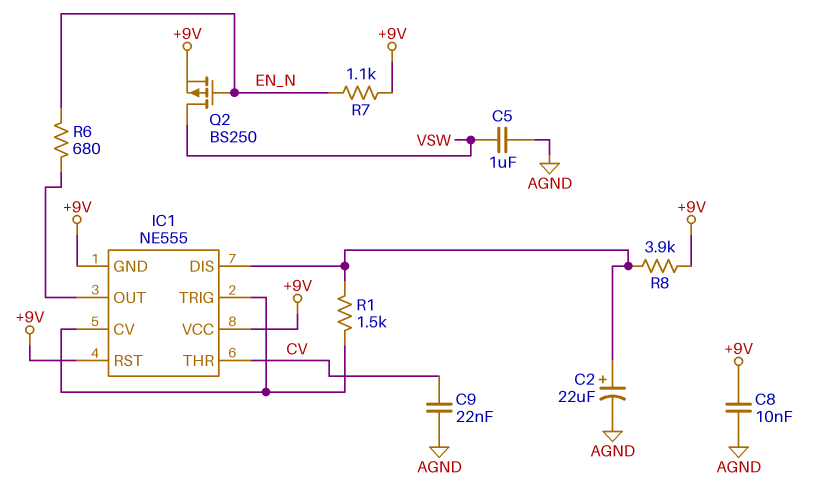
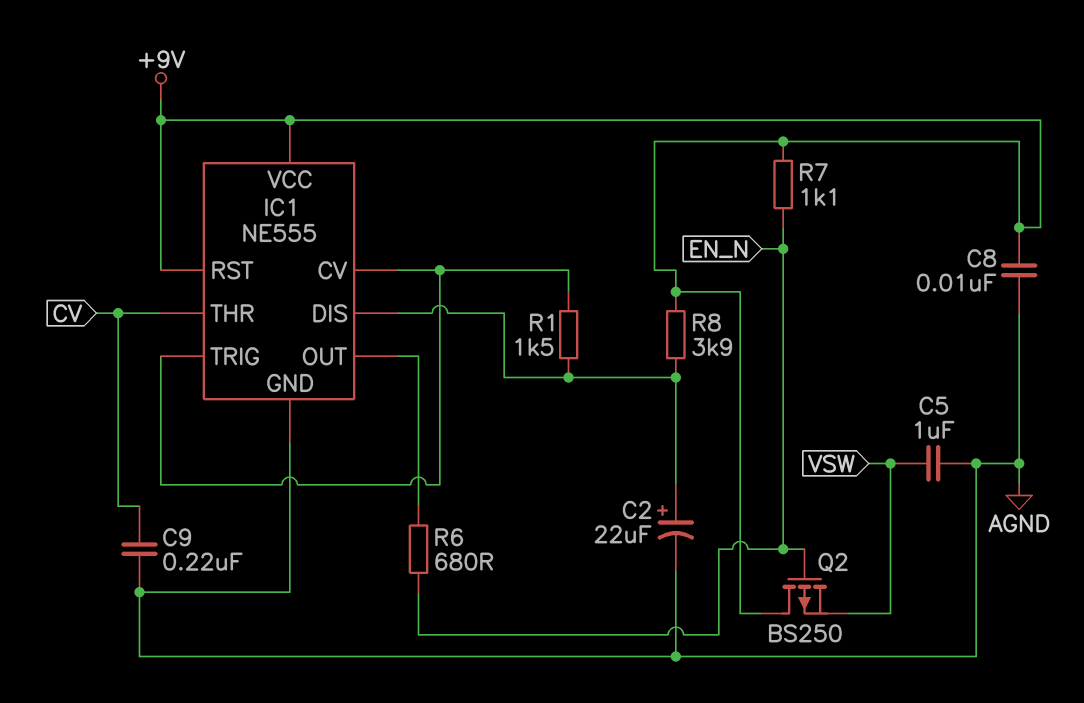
C9: 22nF (AGND, CV) -> 220nF (AGND, CV)
IC1 pin GND: +9V -> AGND
Q2: PMOS BS250 (G EN_N, D VSW, S +9V) -> PMOS BS250 (G EN_N, D +9V, S VSW)

